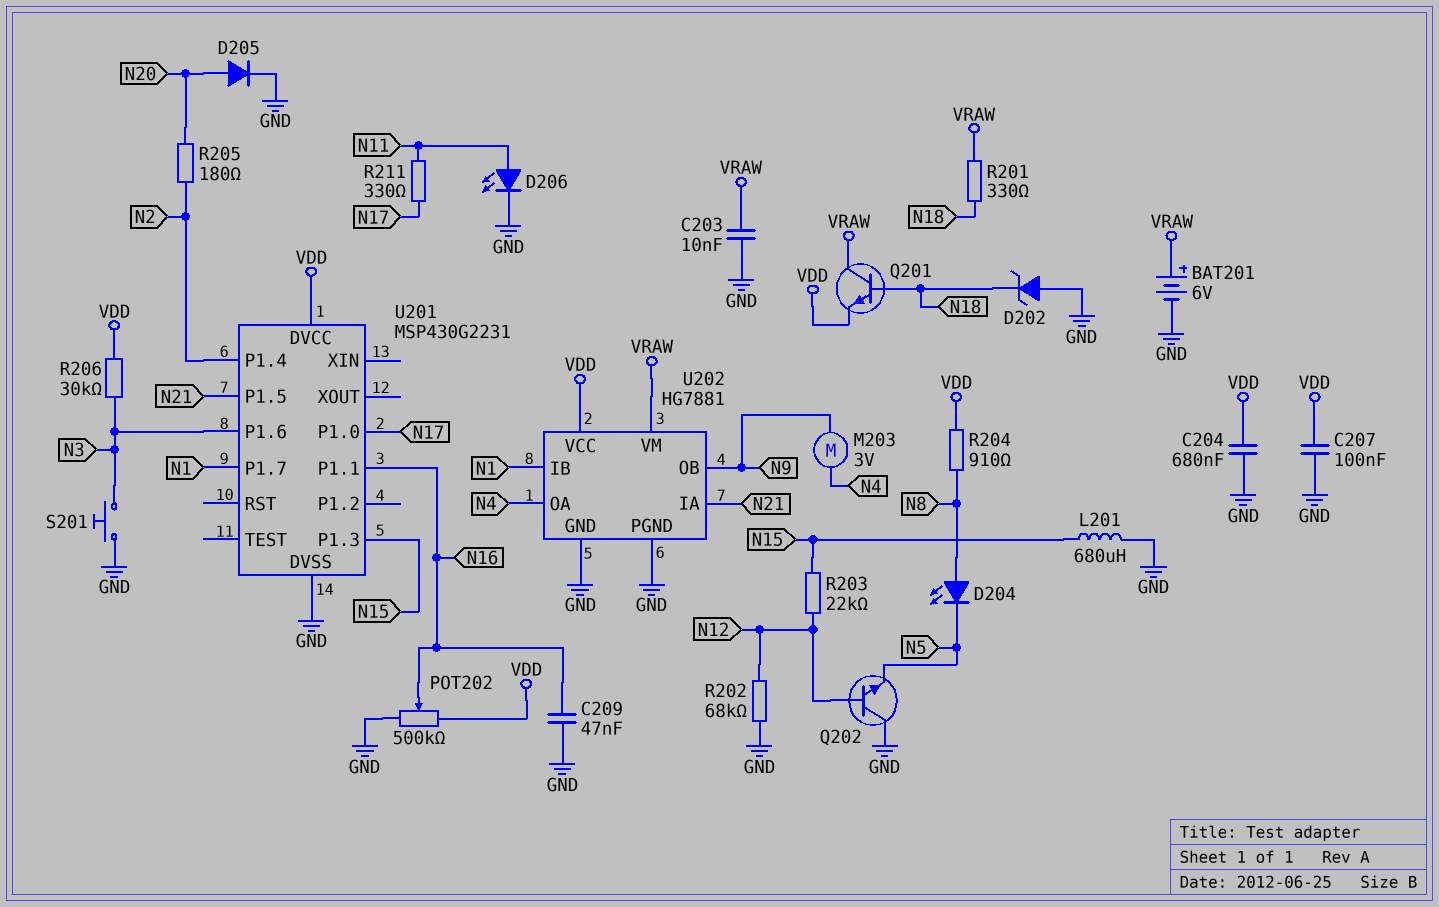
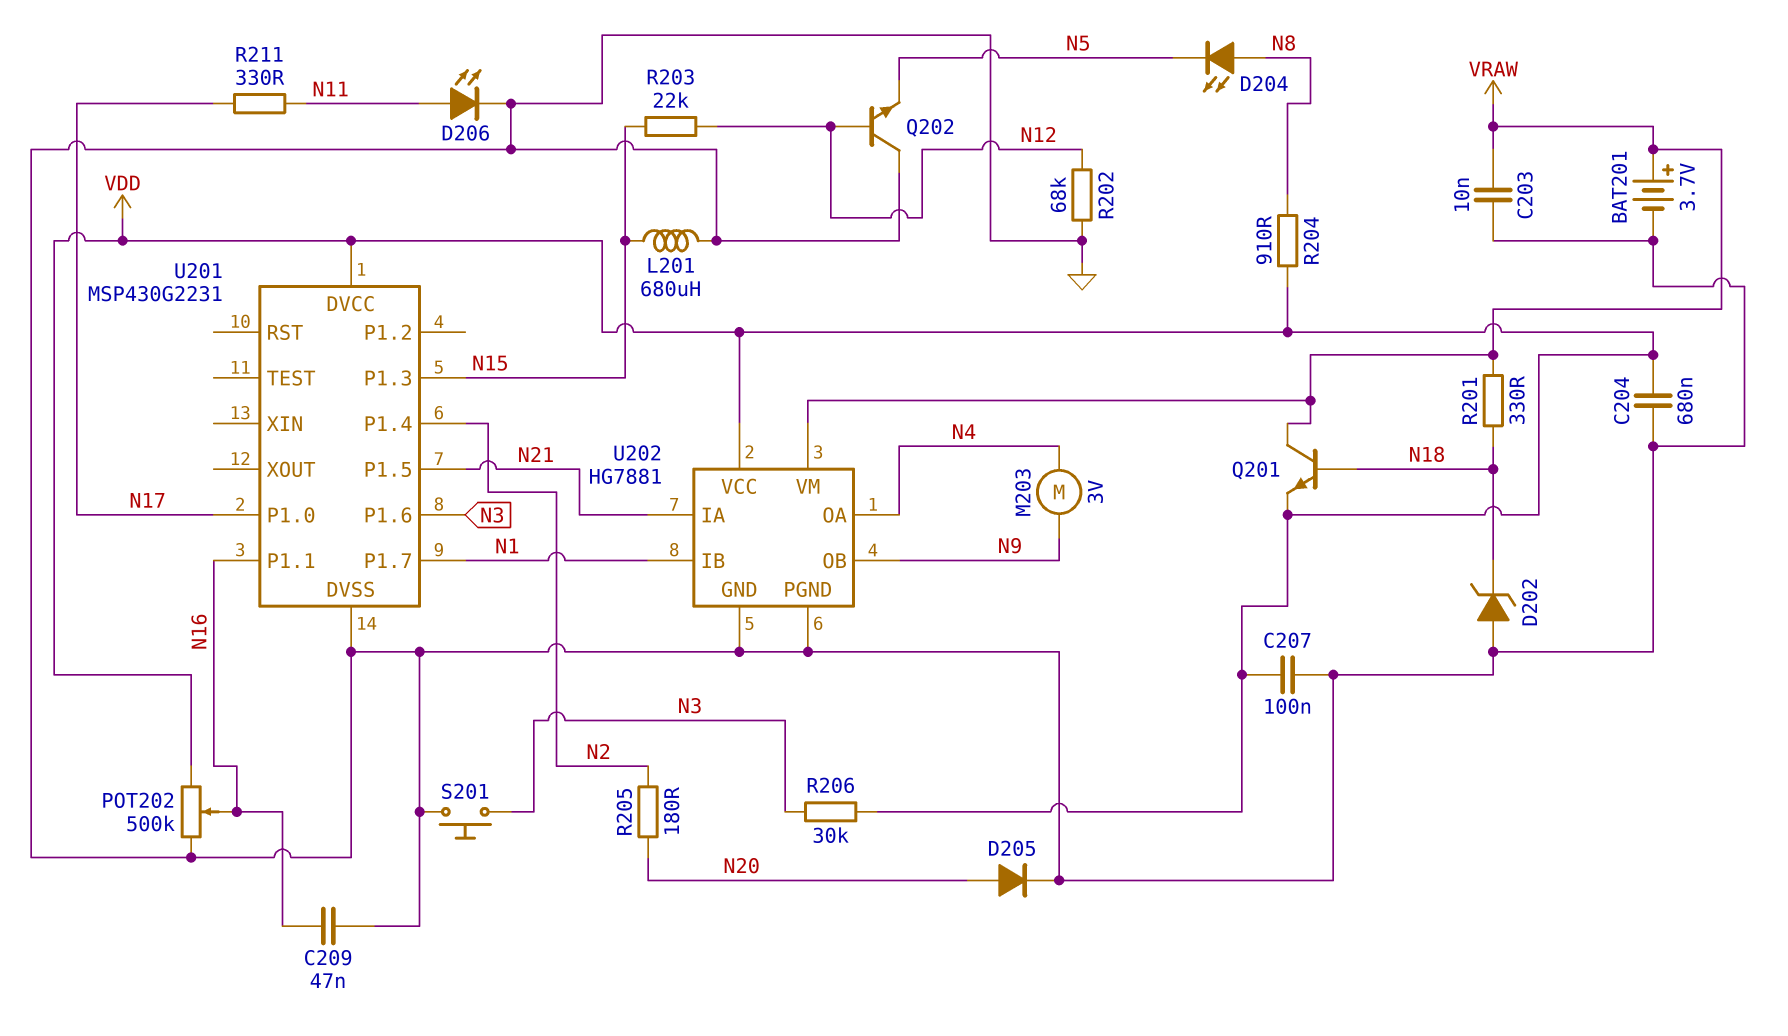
BAT201: 6V (plus VRAW, minus GND) -> 3.7V (plus VRAW, minus GND)

